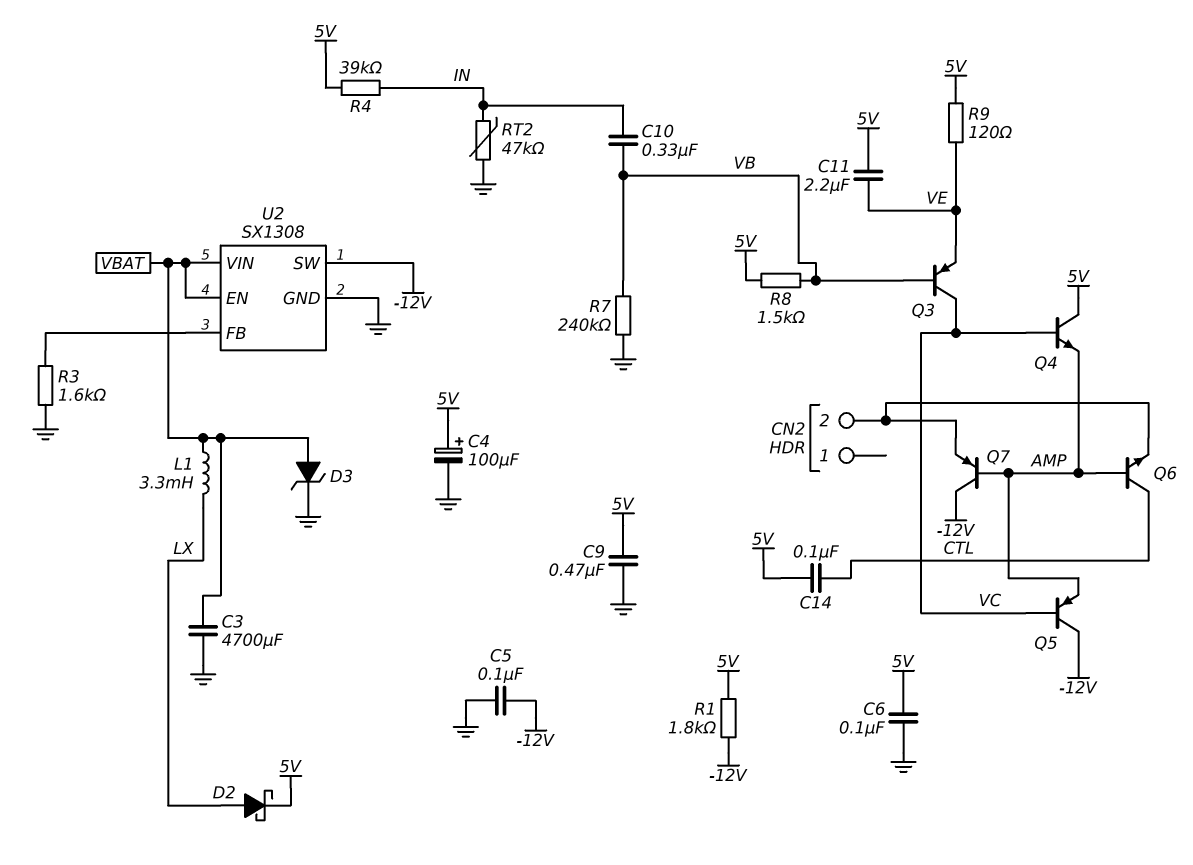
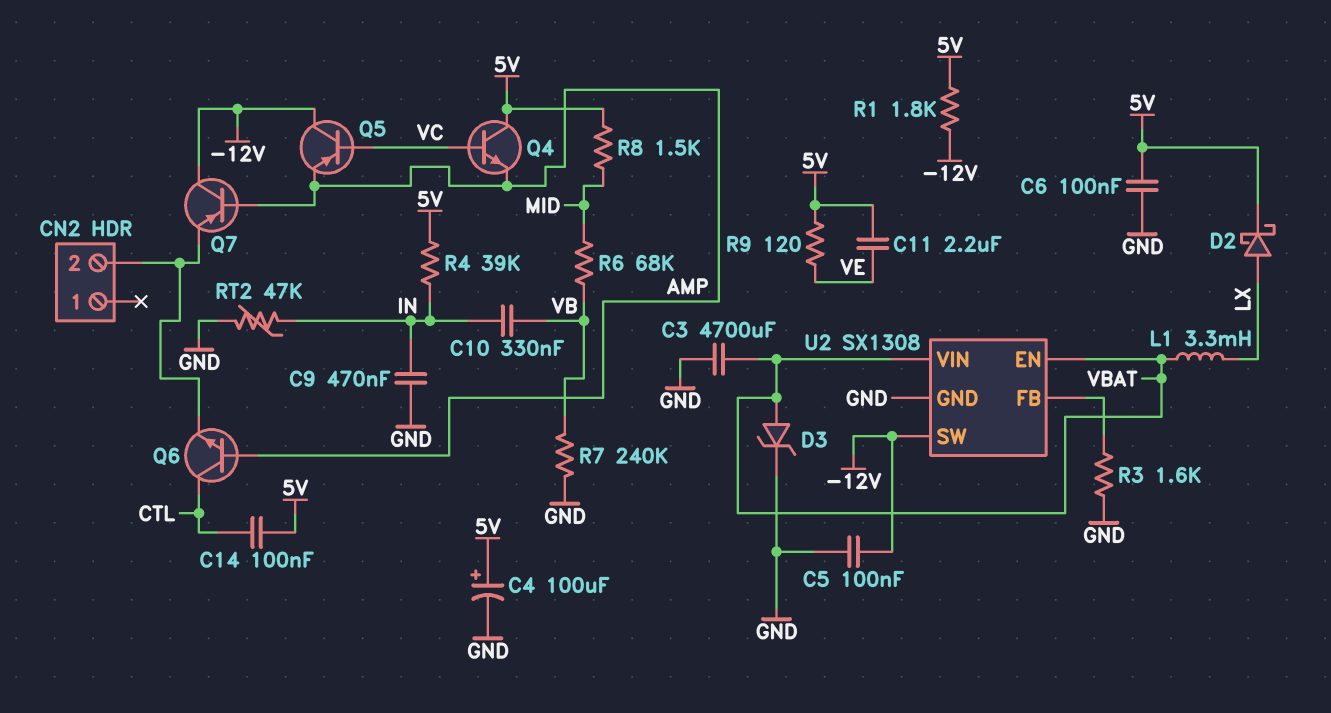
C9: 470nF (5V, GND) -> 470nF (GND, IN)
Q3: PNP (B VB, C VC, E VE) -> none
R6: none -> 68k (MID, VB)
R8: 1.5k (5V, VB) -> 1.5k (5V, MID)

